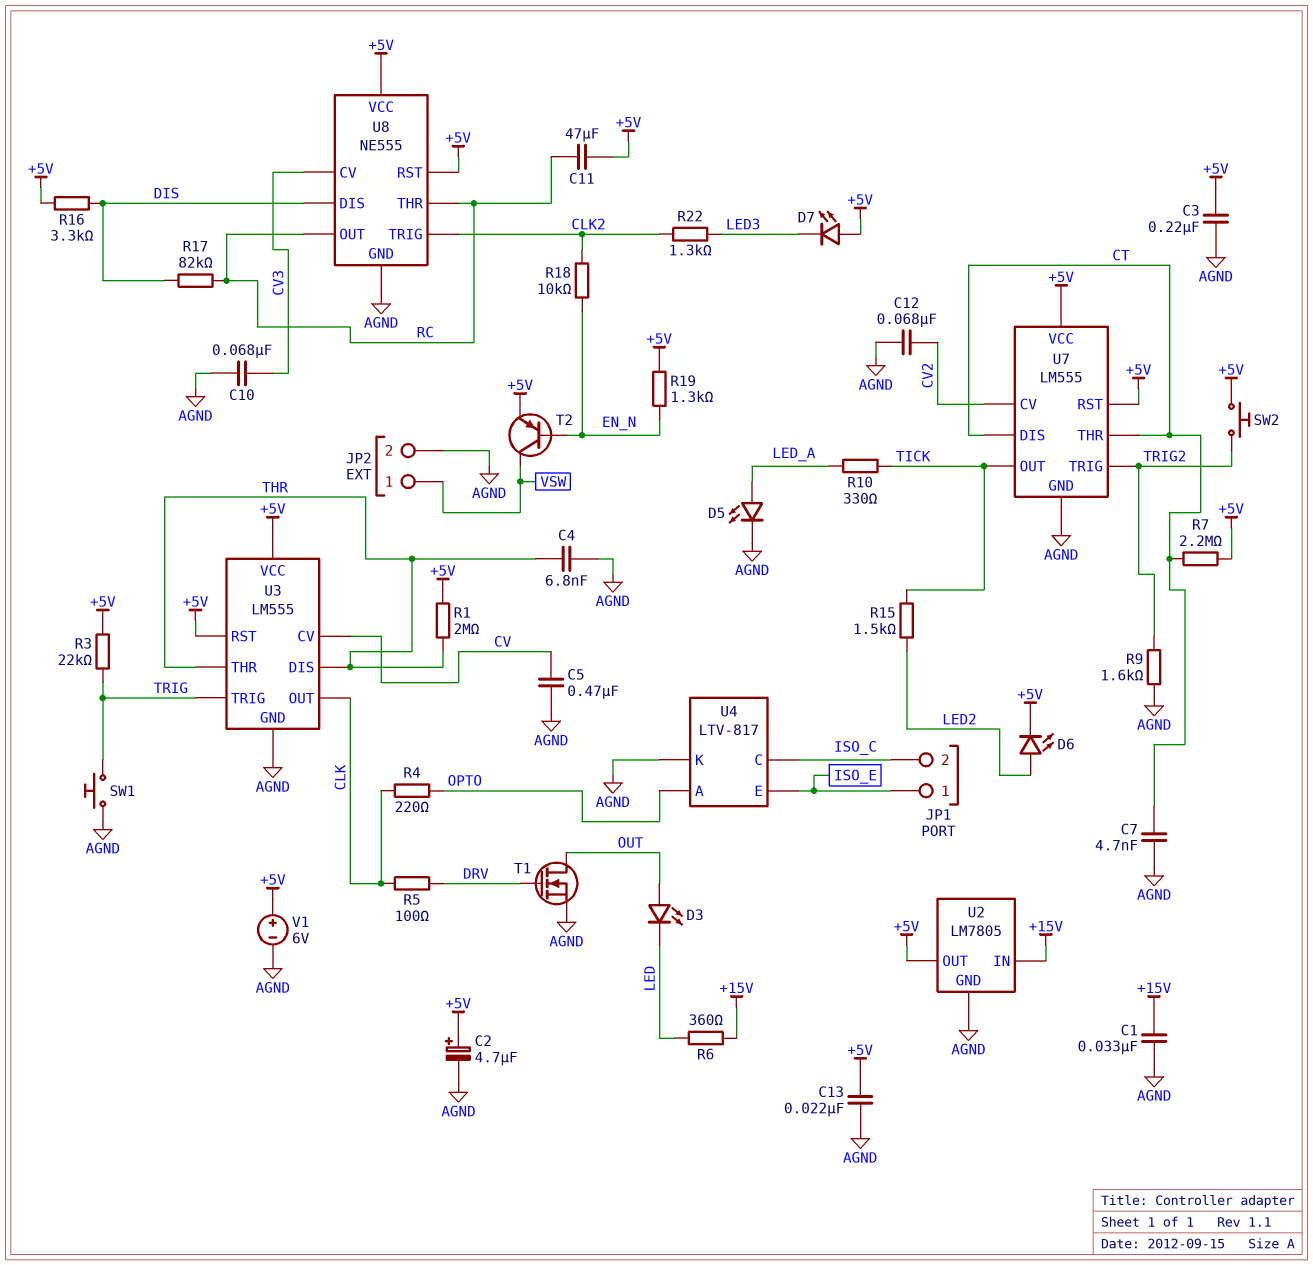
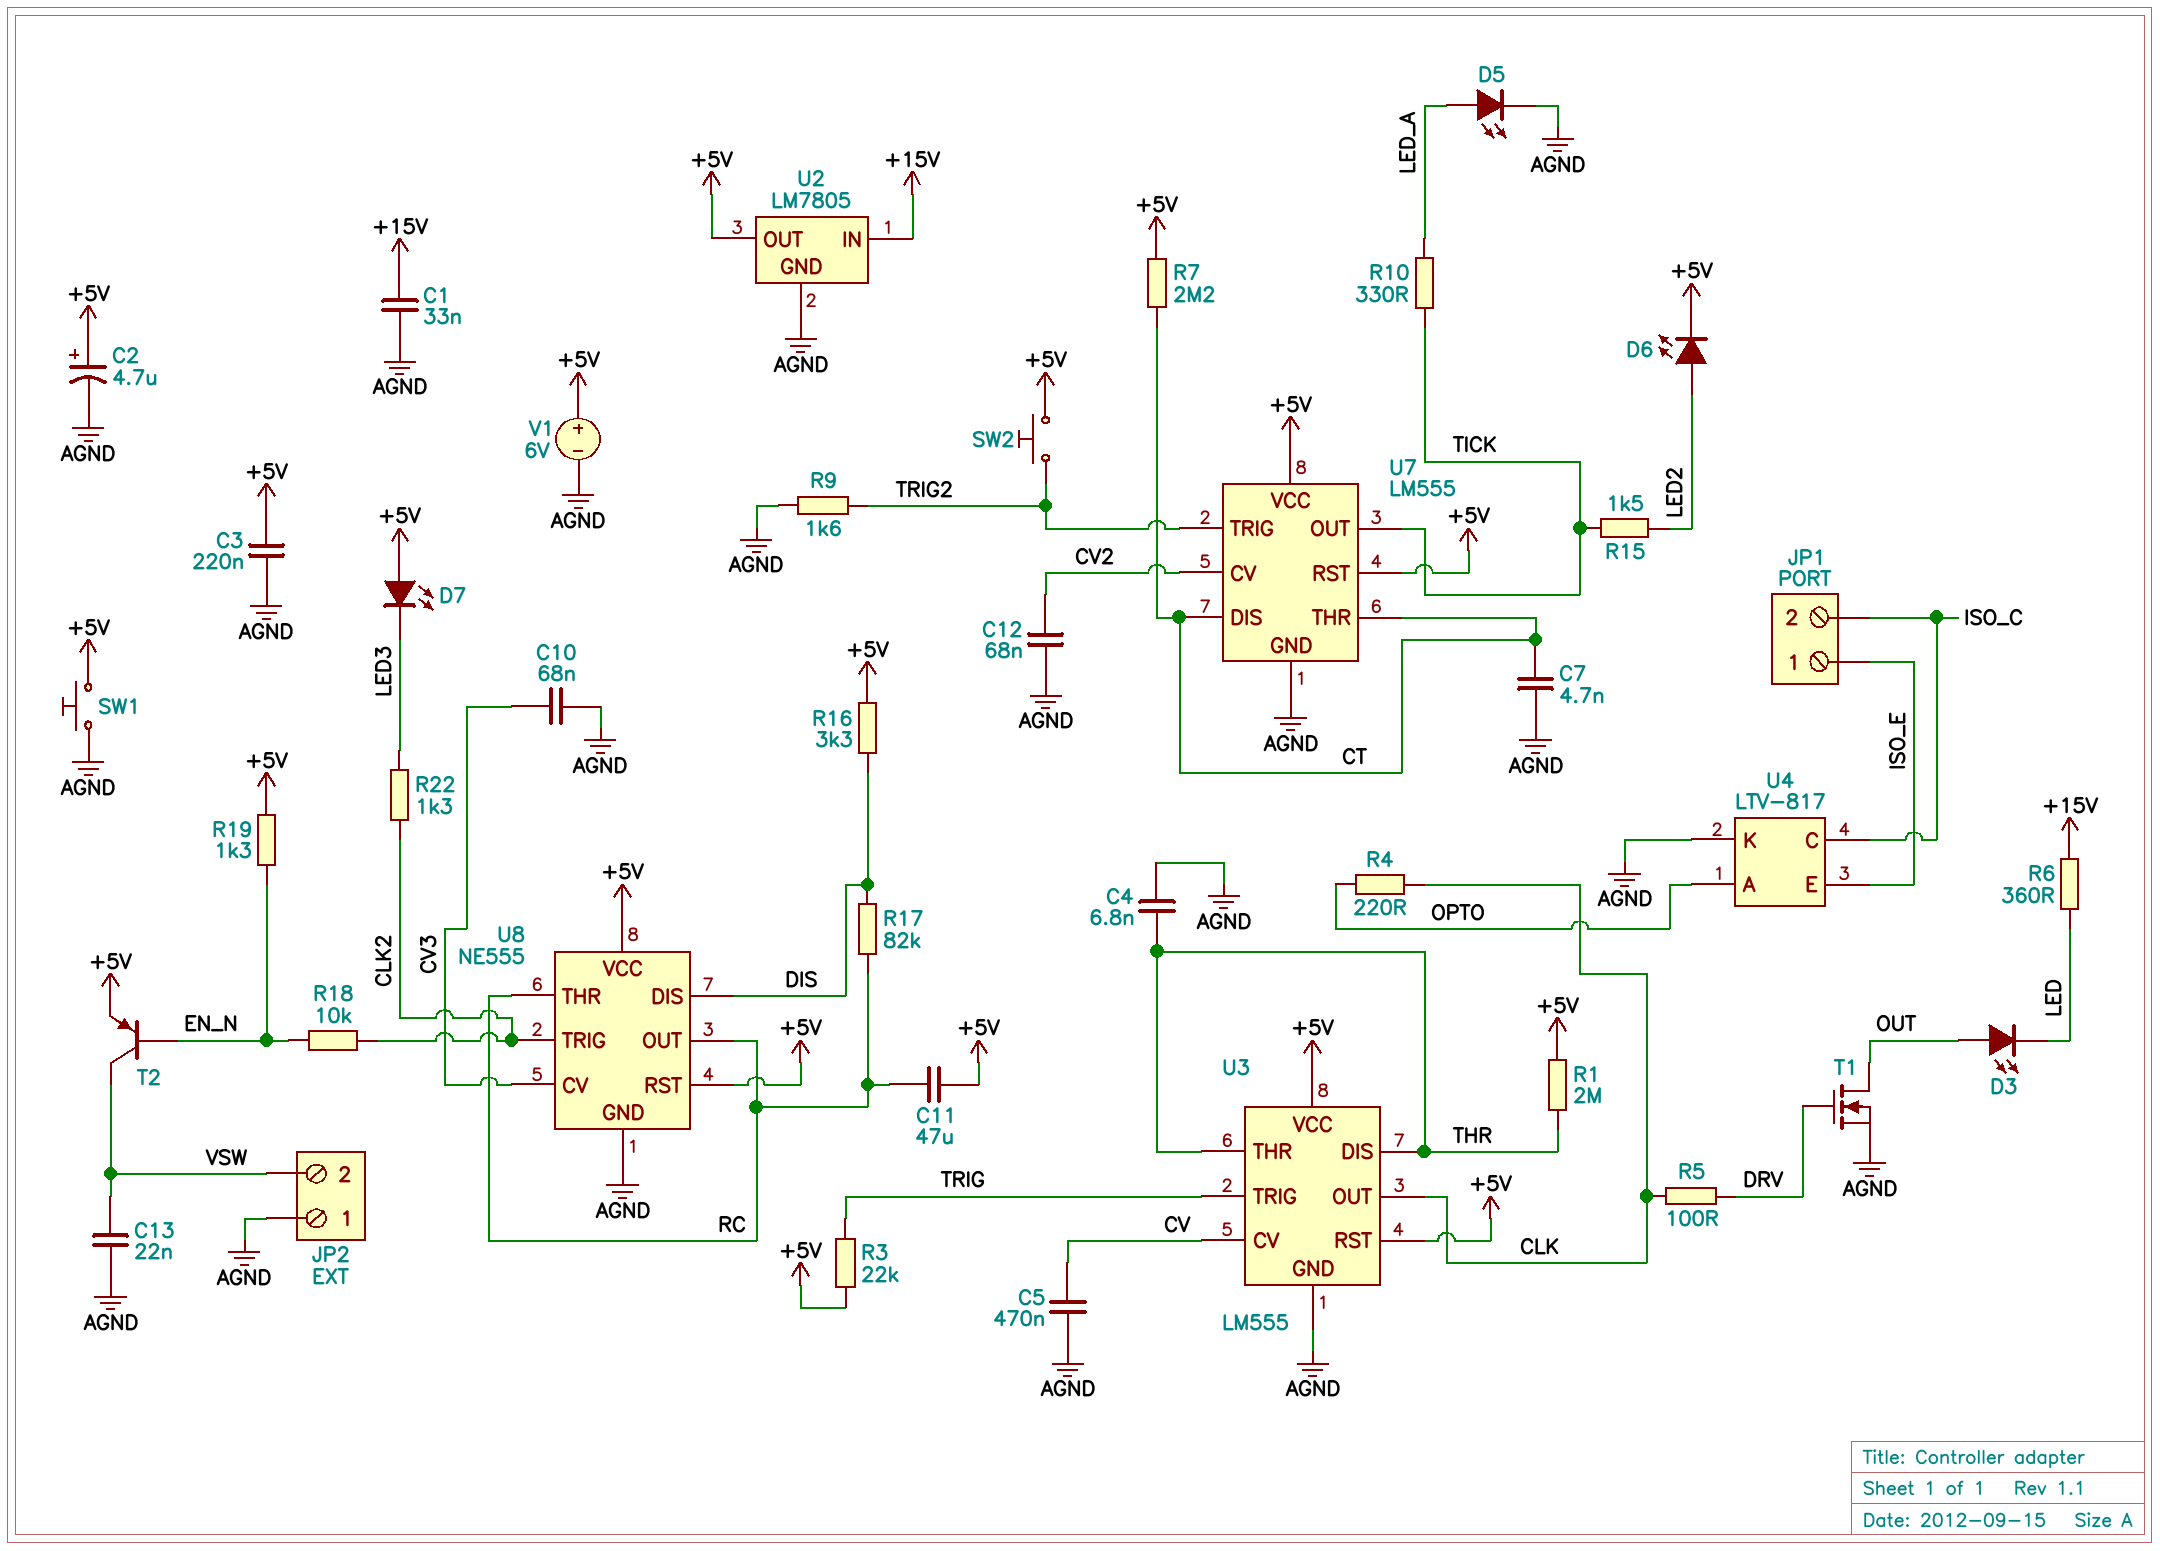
C13: 22nF (+5V, AGND) -> 22nF (AGND, VSW)
JP2 pin 1: VSW -> AGND
JP2 pin 2: AGND -> VSW
SW1: button (AGND, TRIG) -> button (+5V, AGND)

